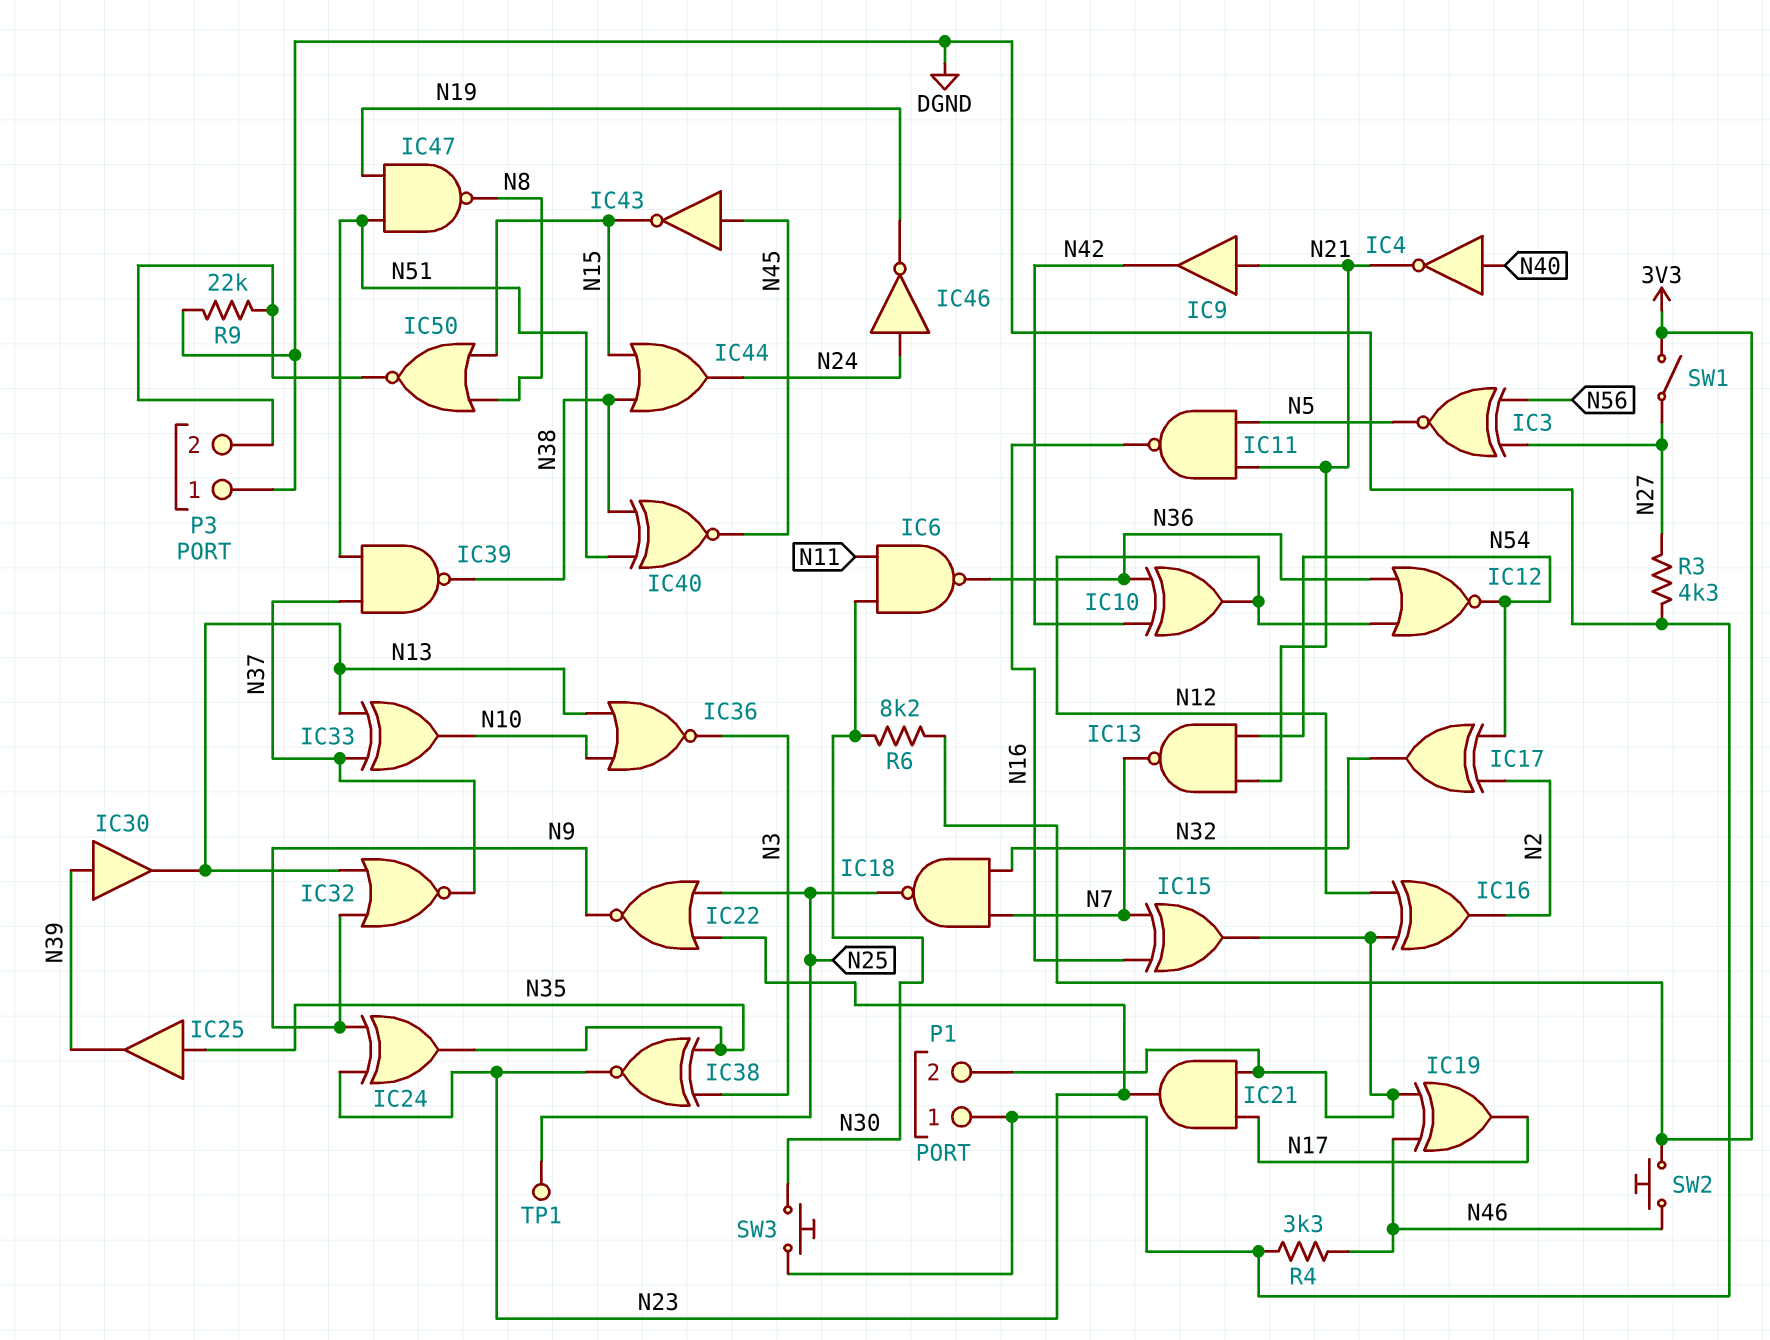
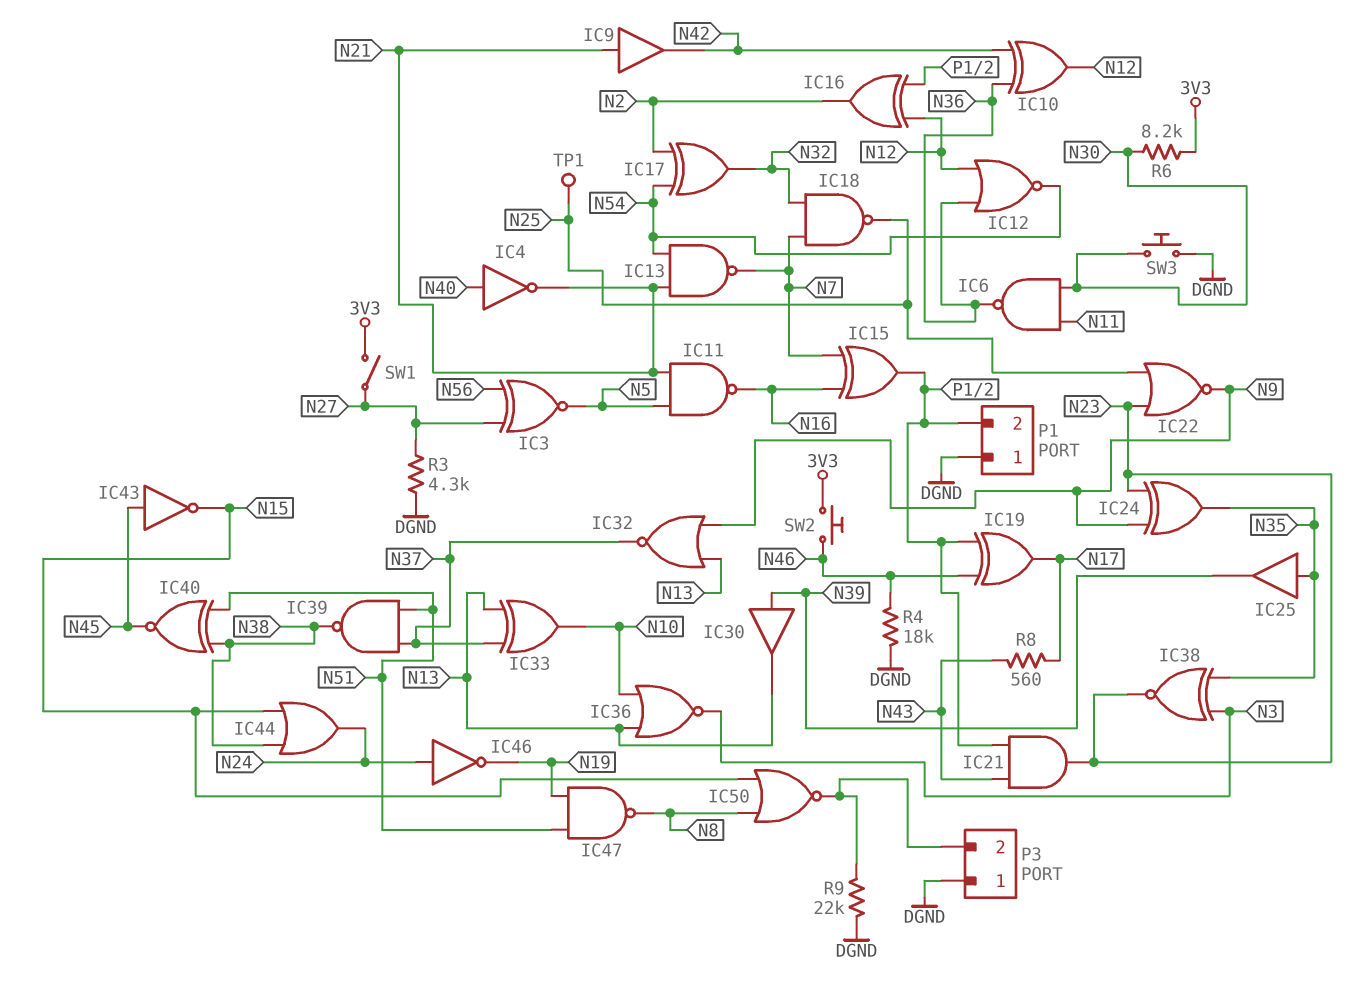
IC21: AND (in N17, in P1/2, out N23) -> AND (in N43, in P1/2, out N23)
R4: 3.3k (DGND, N46) -> 18k (DGND, N46)
R8: none -> 560 (N17, N43)

